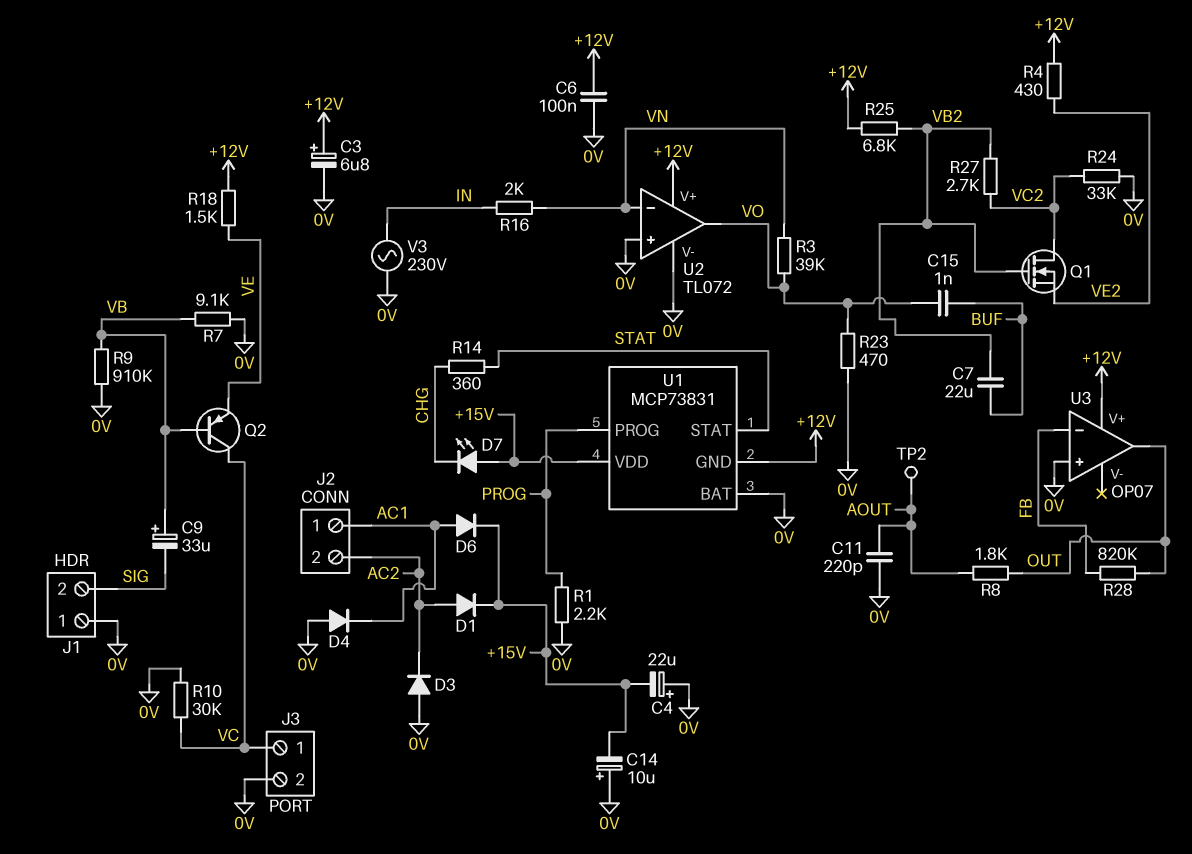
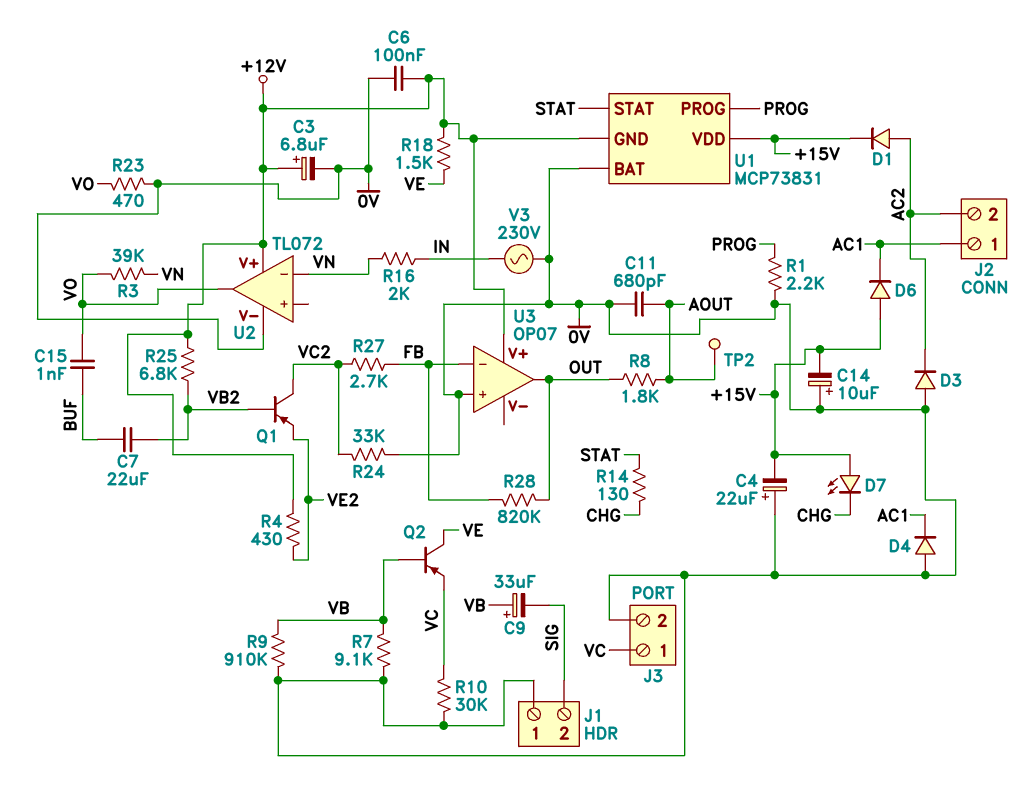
C11: 220pF (0V, AOUT) -> 680pF (0V, AOUT)
D6: diode (A AC1, K +15V) -> diode (A +15V, K AC1)
Q1: NMOS (G VB2, D VC2, S VE2) -> PNP (B VB2, C VC2, E VE2)
Q2: PNP (B VB, C VC, E VE) -> PNP (B VB, C VE, E VC)
R14: 360 (CHG, STAT) -> 130 (CHG, STAT)
R27: 2.7k (VB2, VC2) -> 2.7k (FB, VC2)
U2 pin in+: 0V -> none

